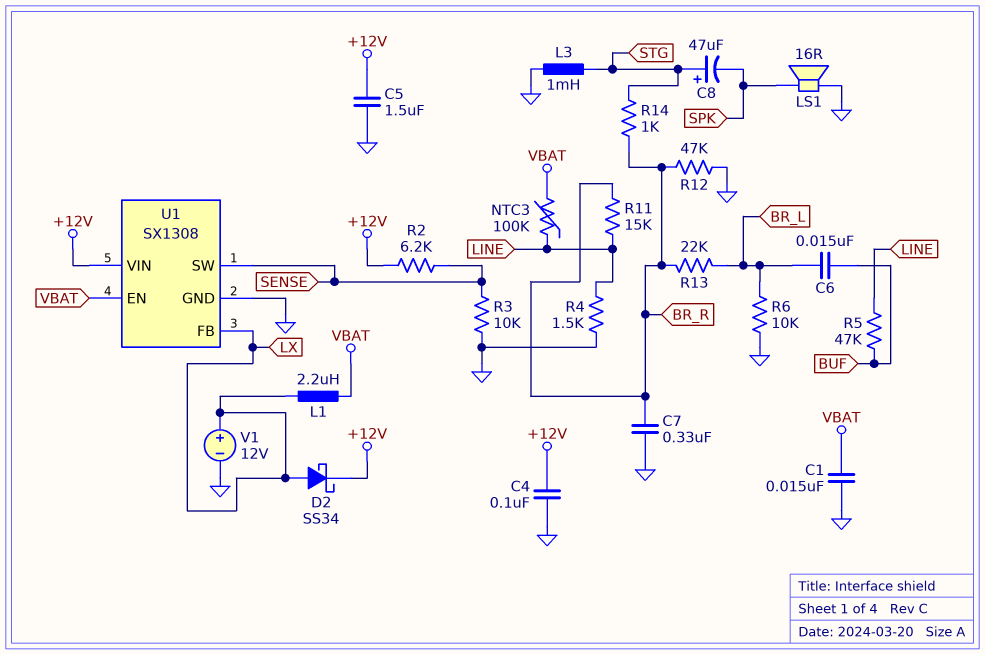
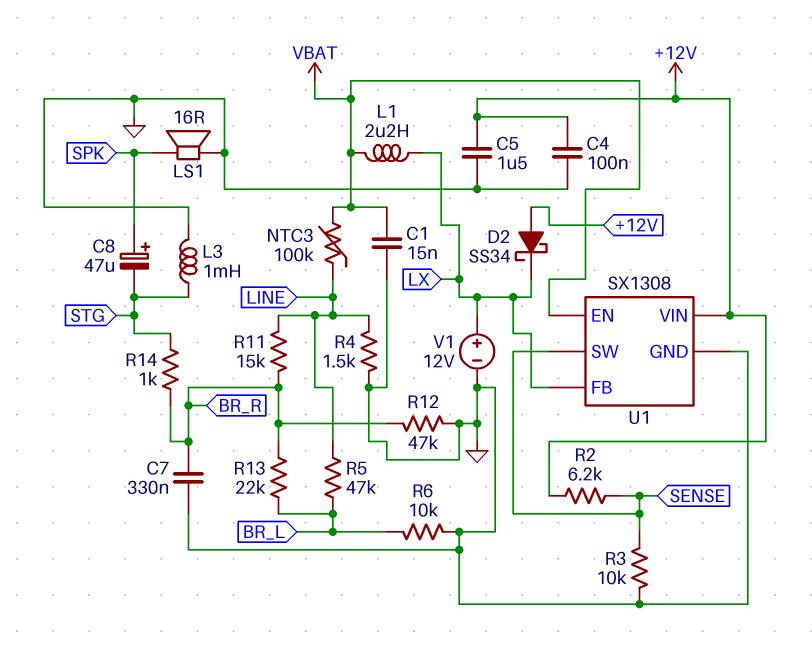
C6: 15nF (BR_L, BUF) -> none
C8: 47uF (plus STG, minus SPK) -> 47uF (plus SPK, minus STG)
D2: schottky SS34 (A LX, K +12V) -> schottky SS34 (A +12V, K LX)
R5: 47k (BUF, LINE) -> 47k (BR_L, LINE)

